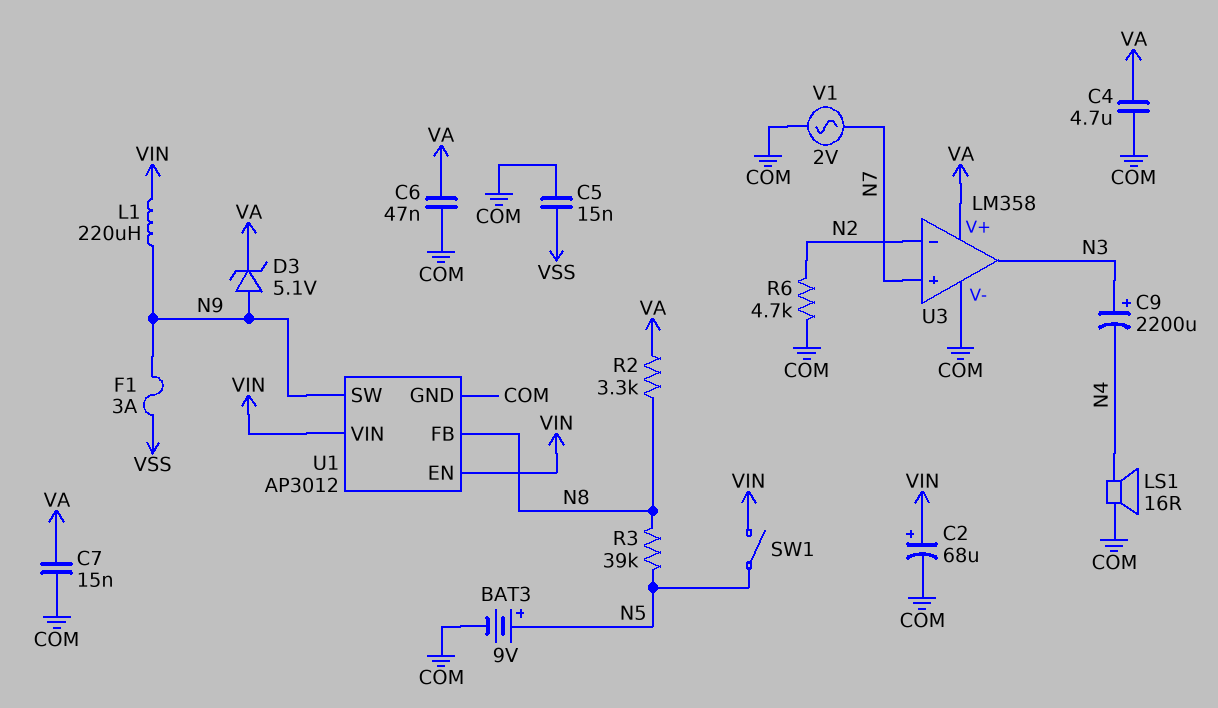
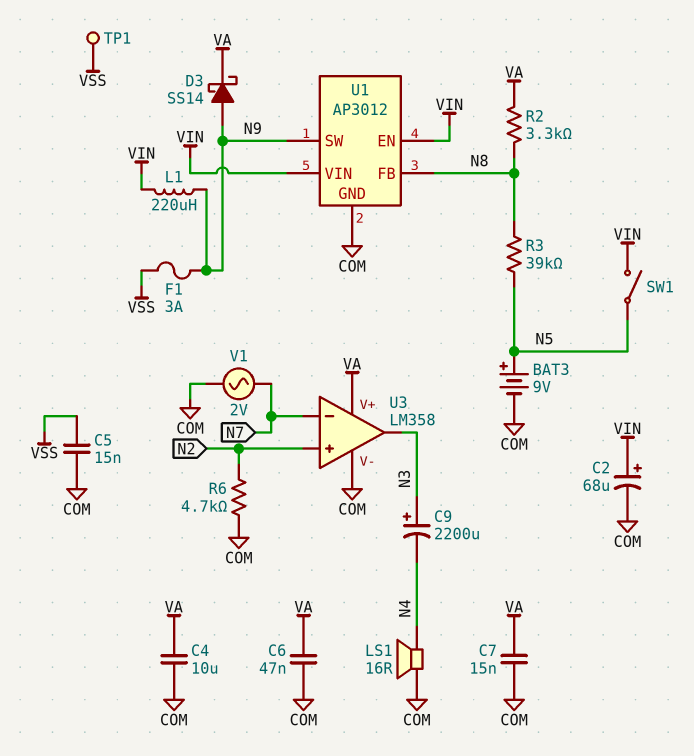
C4: 4.7uF (COM, VA) -> 10uF (COM, VA)
D3: zener 5.1V (A N9, K VA) -> schottky SS14 (A N9, K VA)
TP1: none -> test point (VSS)
U3 pin in+: N7 -> N2
U3 pin in-: N2 -> N7

